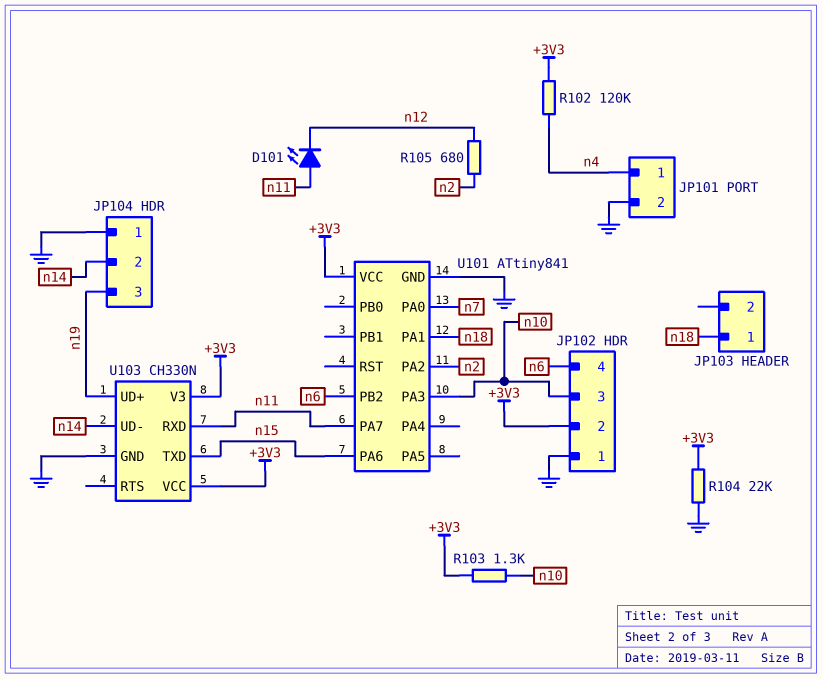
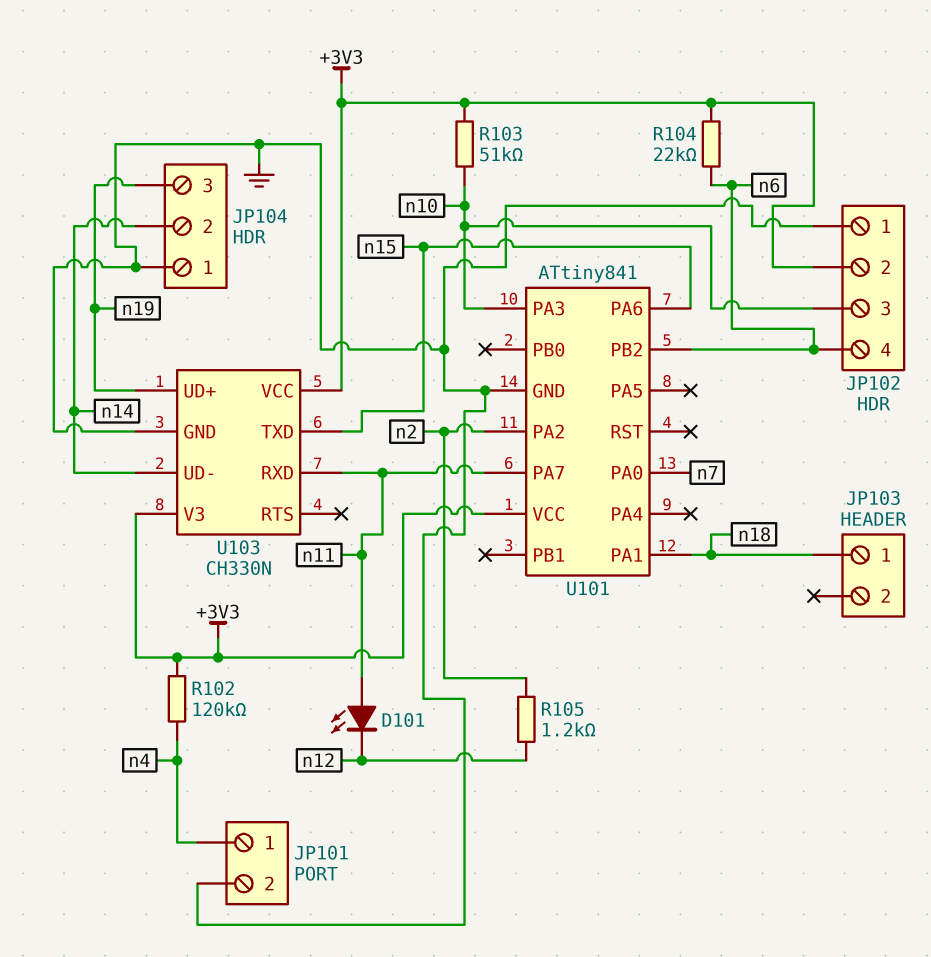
R103: 1.3k (+3V3, n10) -> 51k (+3V3, n10)
R104: 22k (+3V3, GND) -> 22k (+3V3, n6)
R105: 680 (n2, n12) -> 1.2k (n2, n12)

